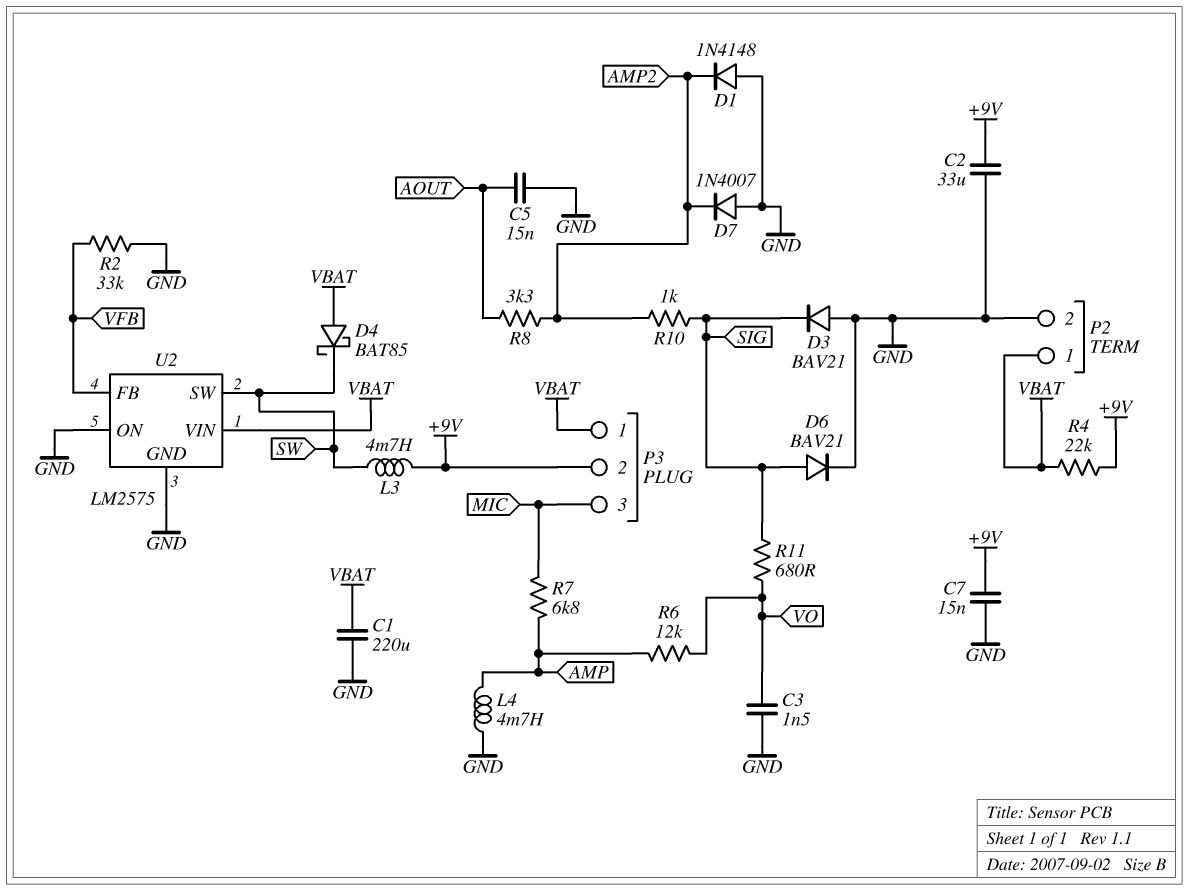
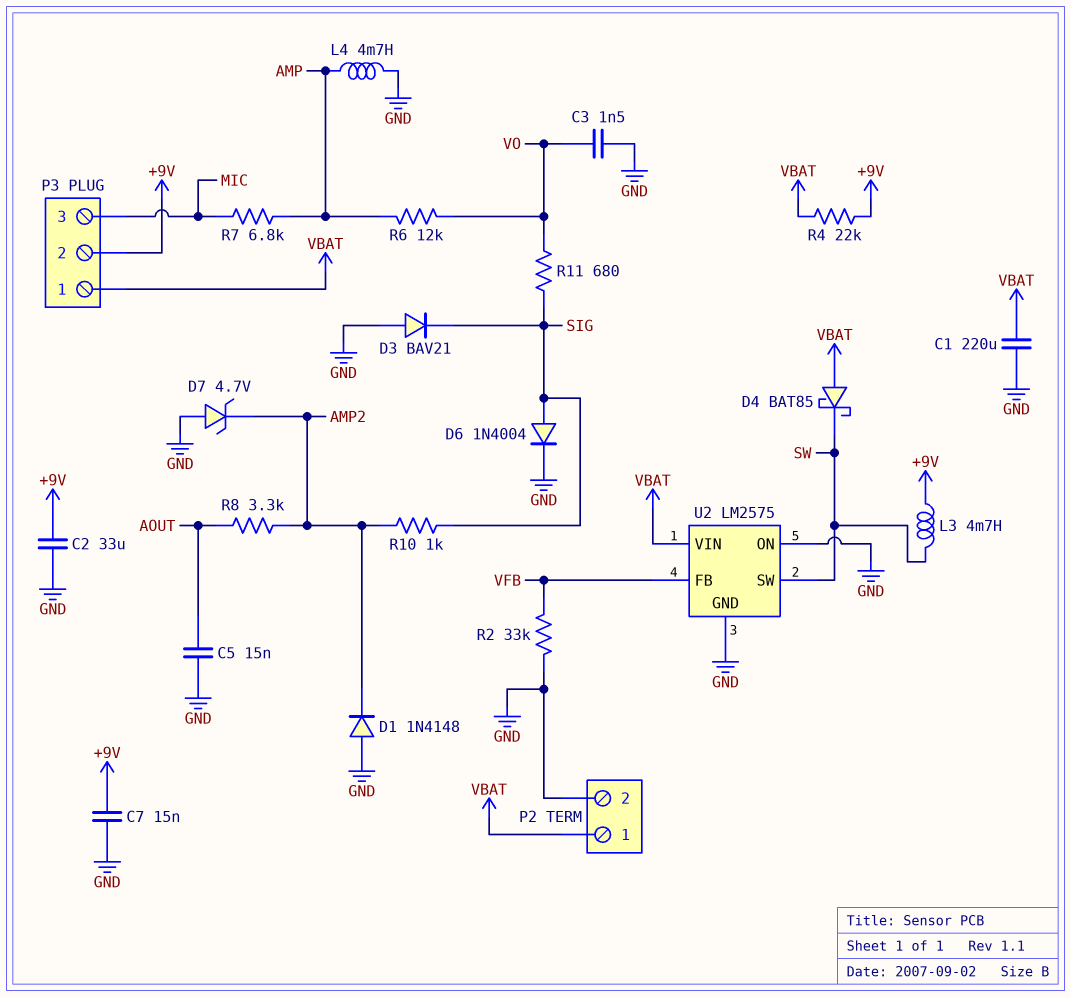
D6: diode BAV21 (A SIG, K GND) -> diode 1N4004 (A SIG, K GND)
D7: diode 1N4007 (A GND, K AMP2) -> zener 4.7V (A GND, K AMP2)

